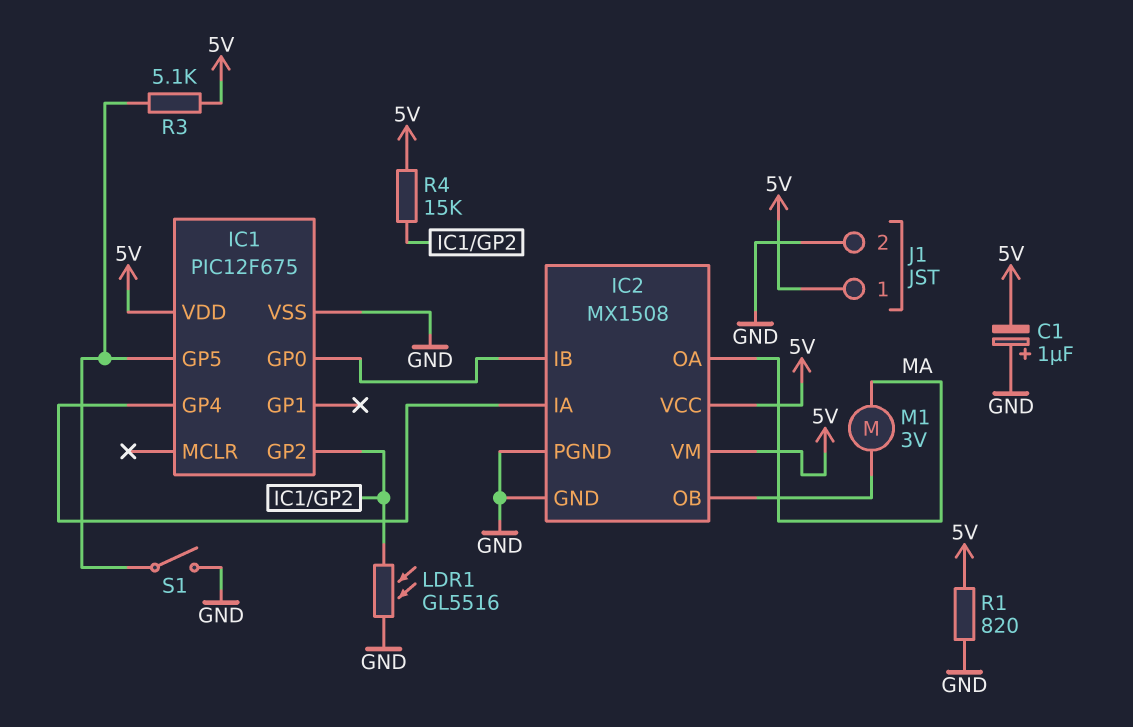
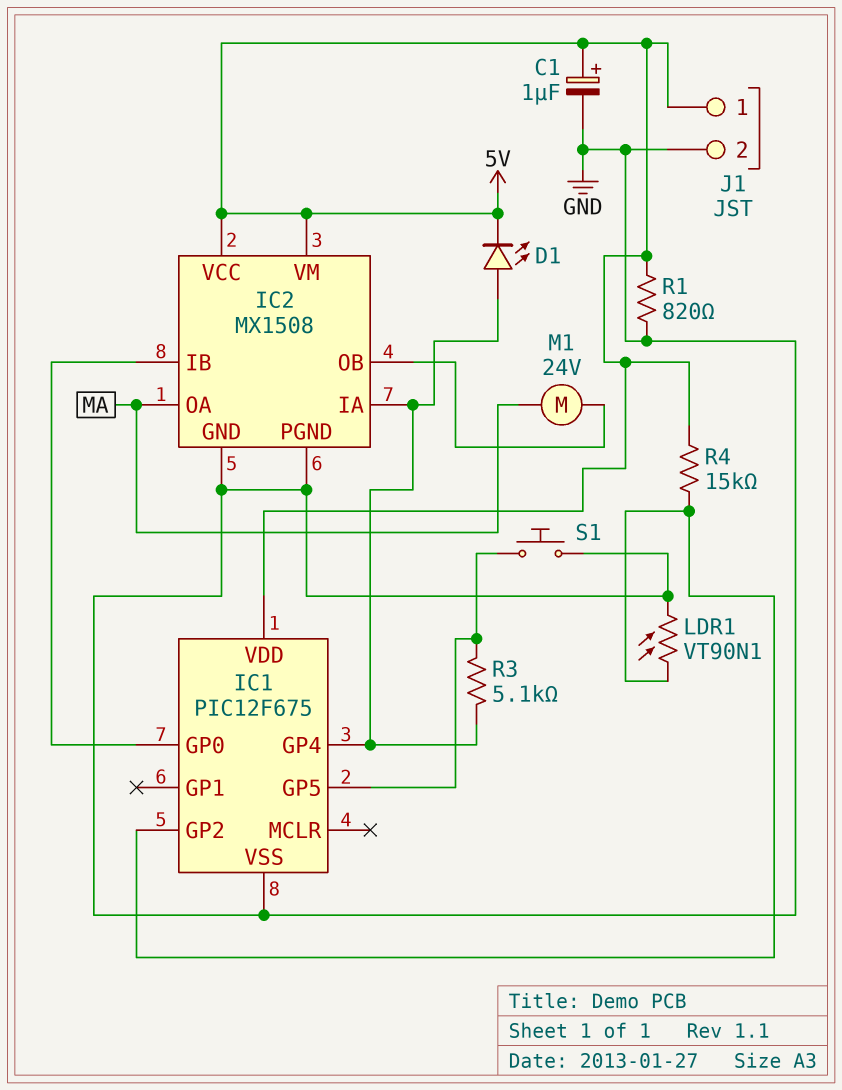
C1: 1uF (plus GND, minus 5V) -> 1uF (plus 5V, minus GND)
D1: none -> LED (A IC1/GP4, K 5V)
LDR1: GL5516 (GND, IC1/GP2) -> VT90N1 (GND, IC1/GP2)
M1: motor 3V (IC2/OB, MA) -> motor 24V (IC2/OB, MA)
R3: 5.1k (5V, IC1/GP5) -> 5.1k (IC1/GP4, IC1/GP5)
S1: switch (GND, IC1/GP5) -> button (GND, IC1/GP5)

